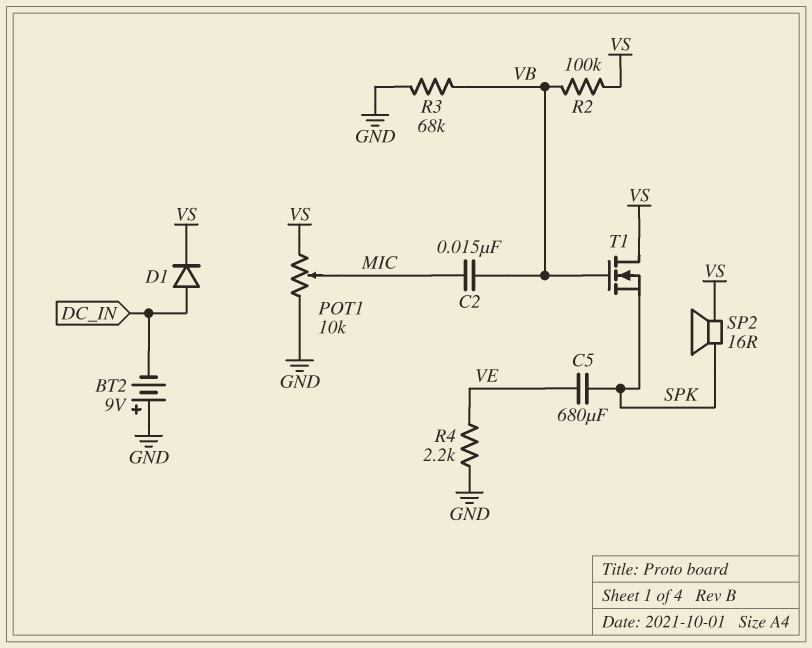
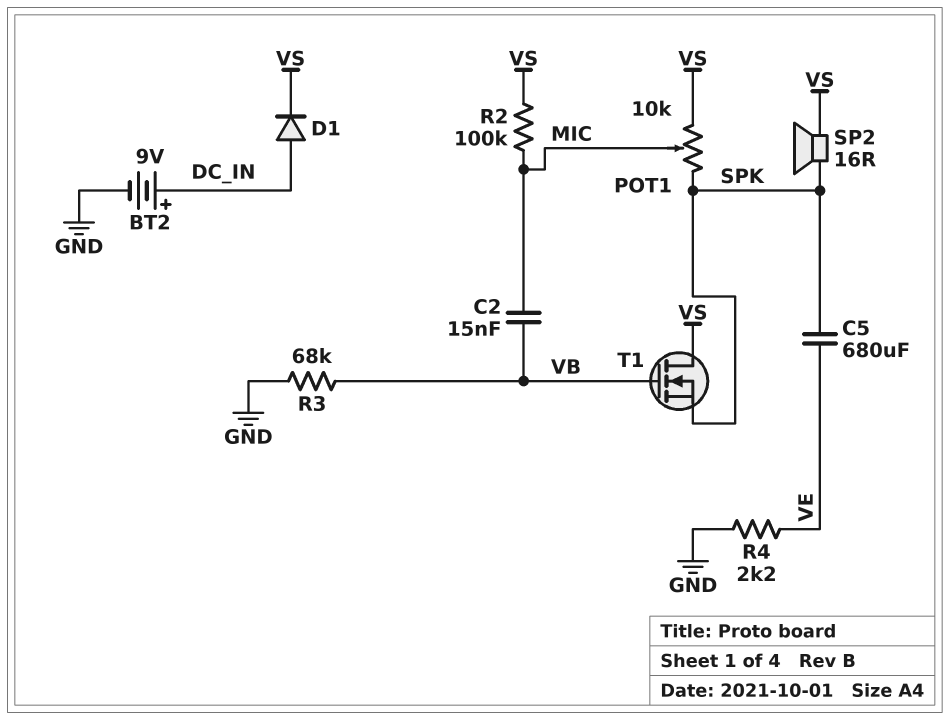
BT2: 9V (plus GND, minus DC_IN) -> 9V (plus DC_IN, minus GND)
POT1: 10k (GND, VS, wiper MIC) -> 10k (SPK, VS, wiper MIC)
R2: 100k (VB, VS) -> 100k (MIC, VS)

